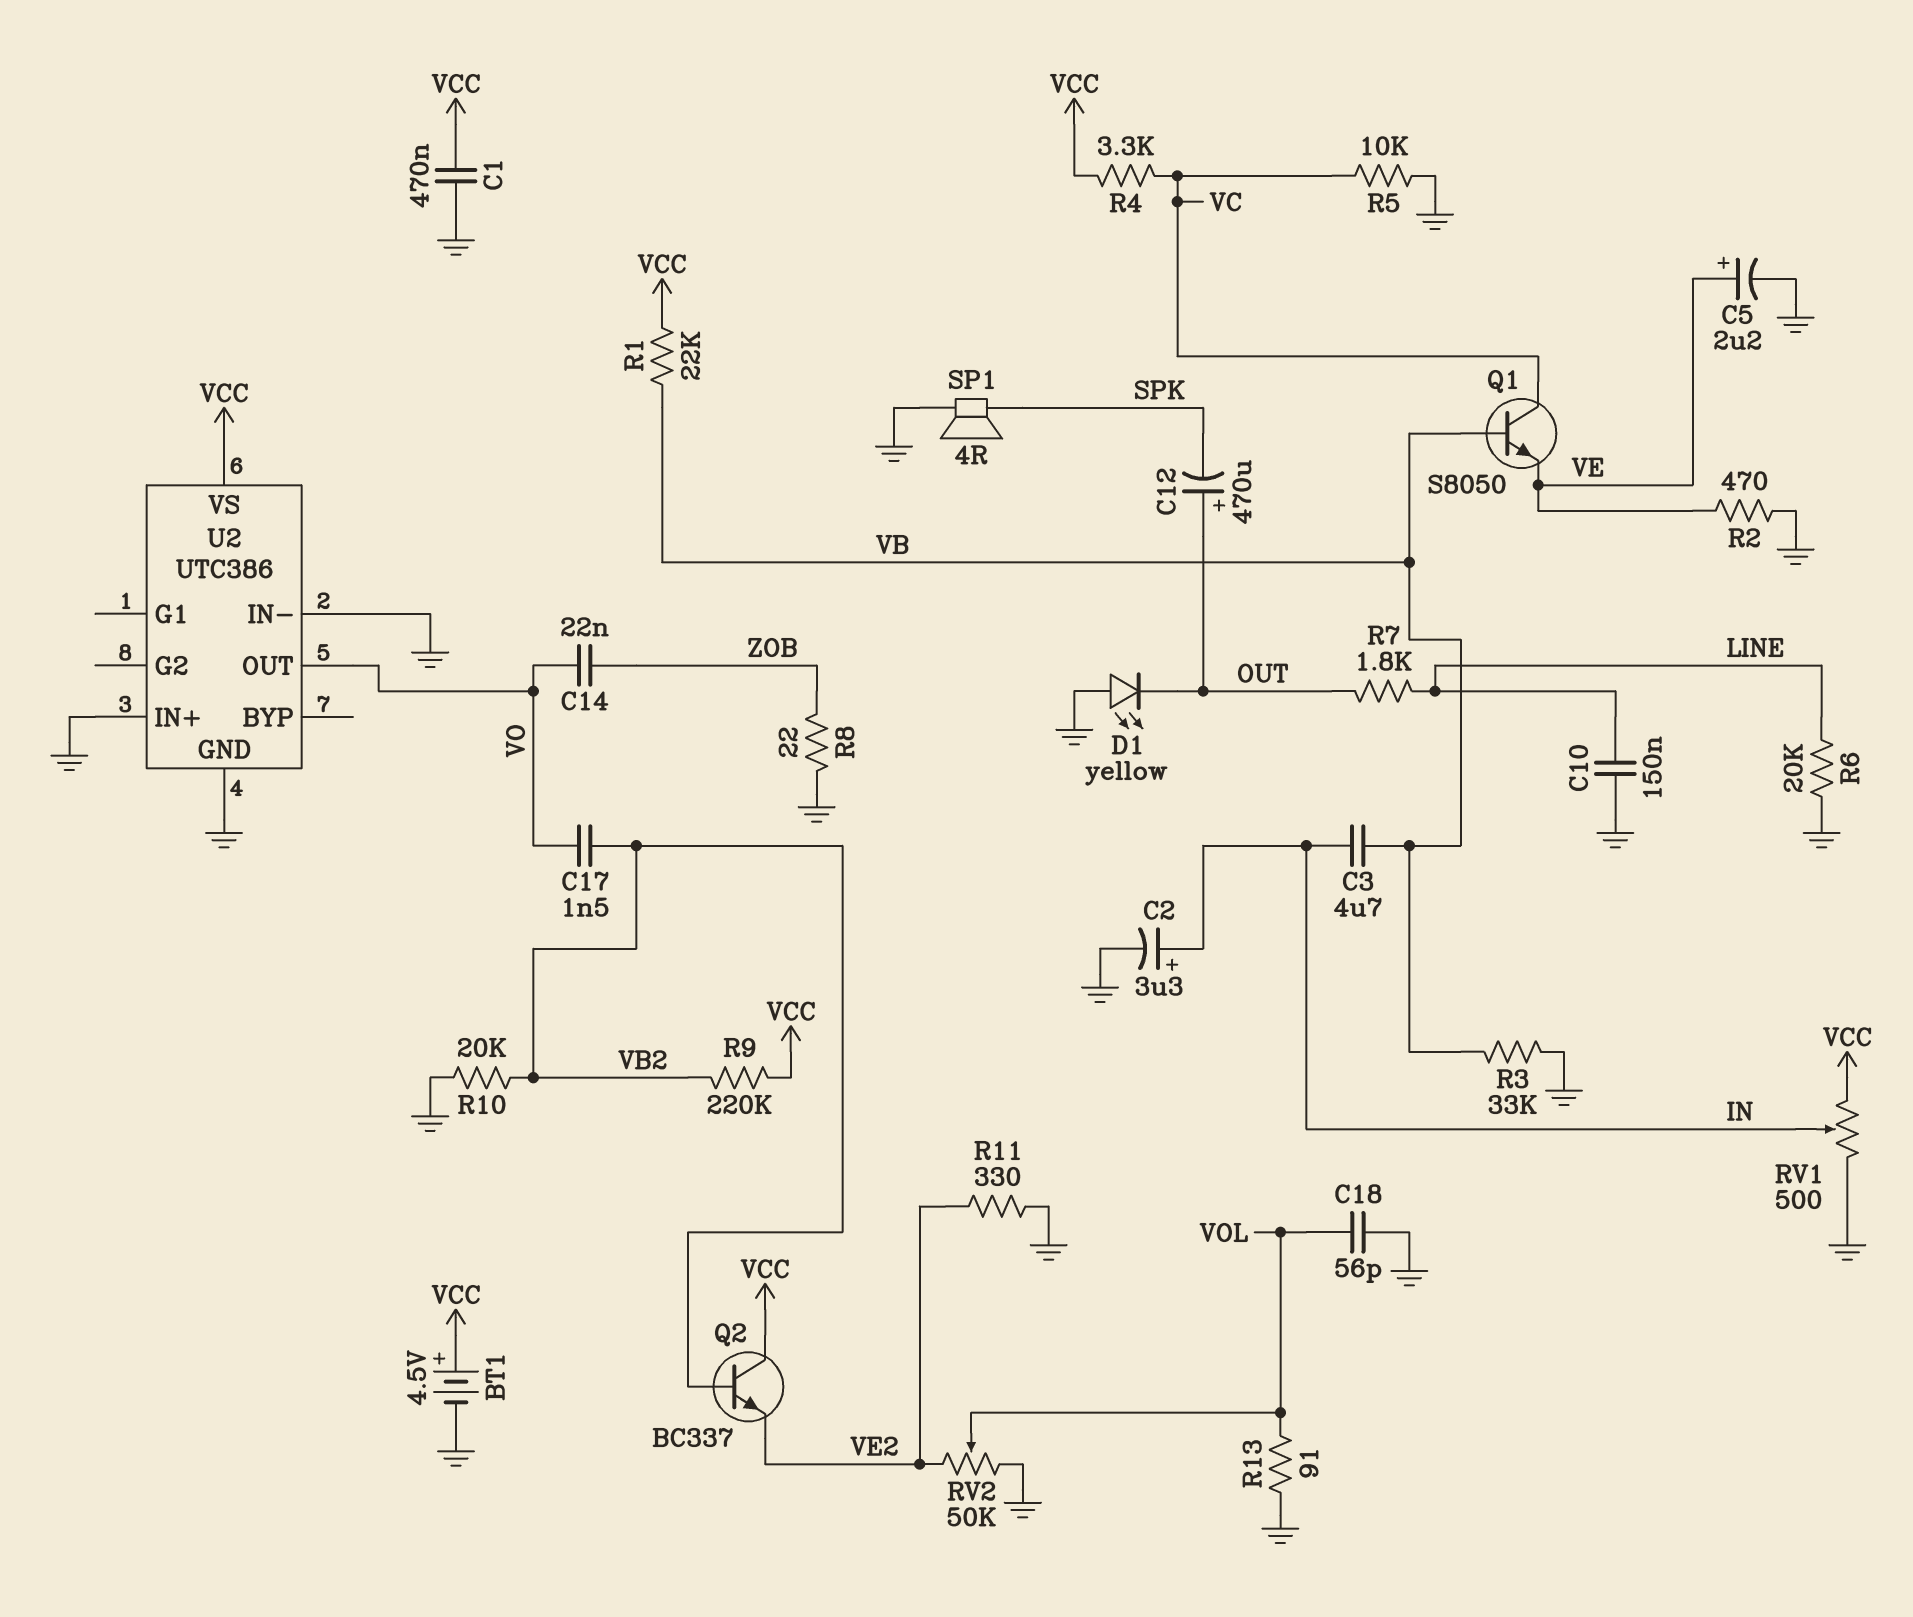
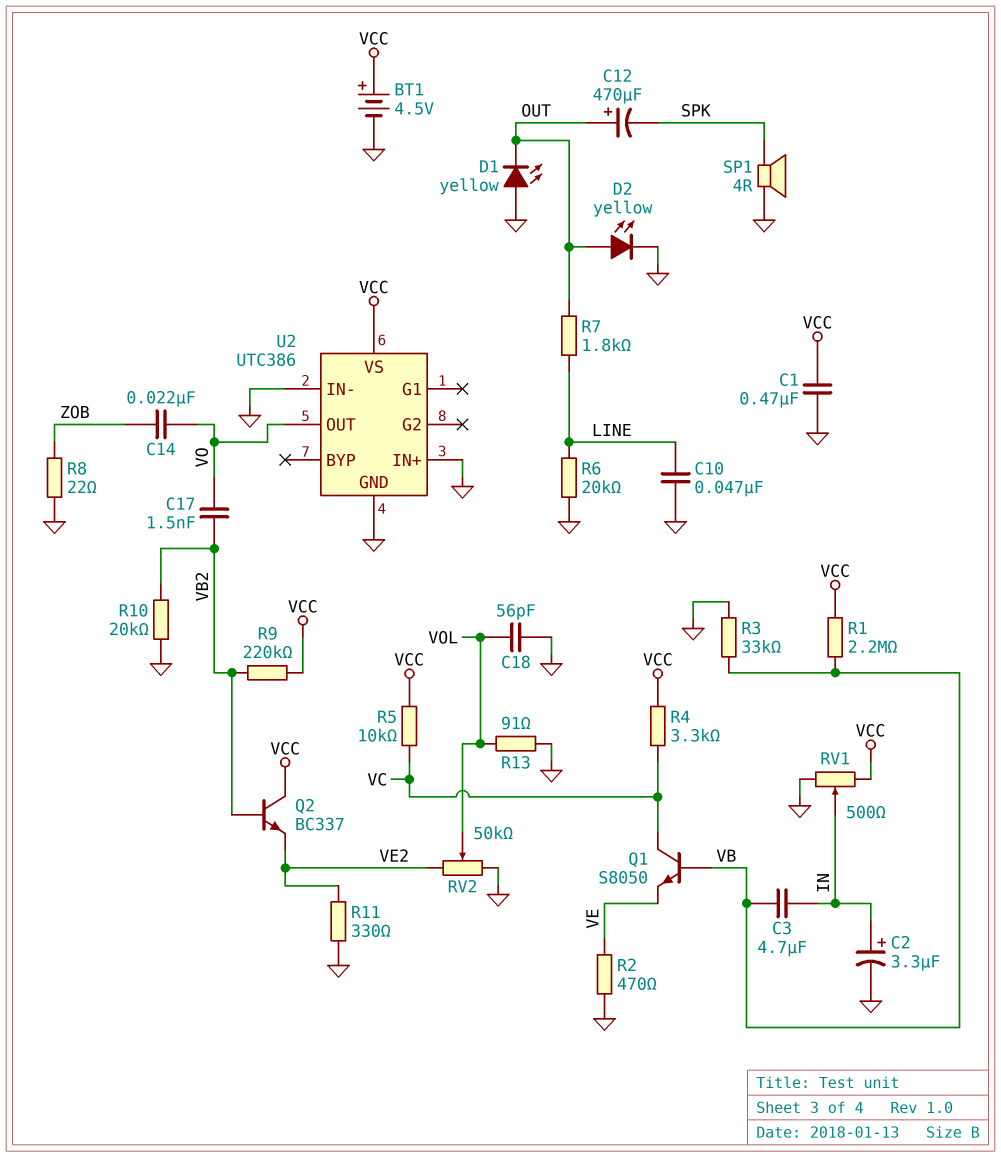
C5: 2.2uF (plus VE, minus GND) -> none
C10: 150nF (GND, LINE) -> 47nF (GND, LINE)
D2: none -> LED yellow (A OUT, K GND)
R1: 22k (VB, VCC) -> 2.2M (VB, VCC)
R5: 10k (GND, VC) -> 10k (VC, VCC)

